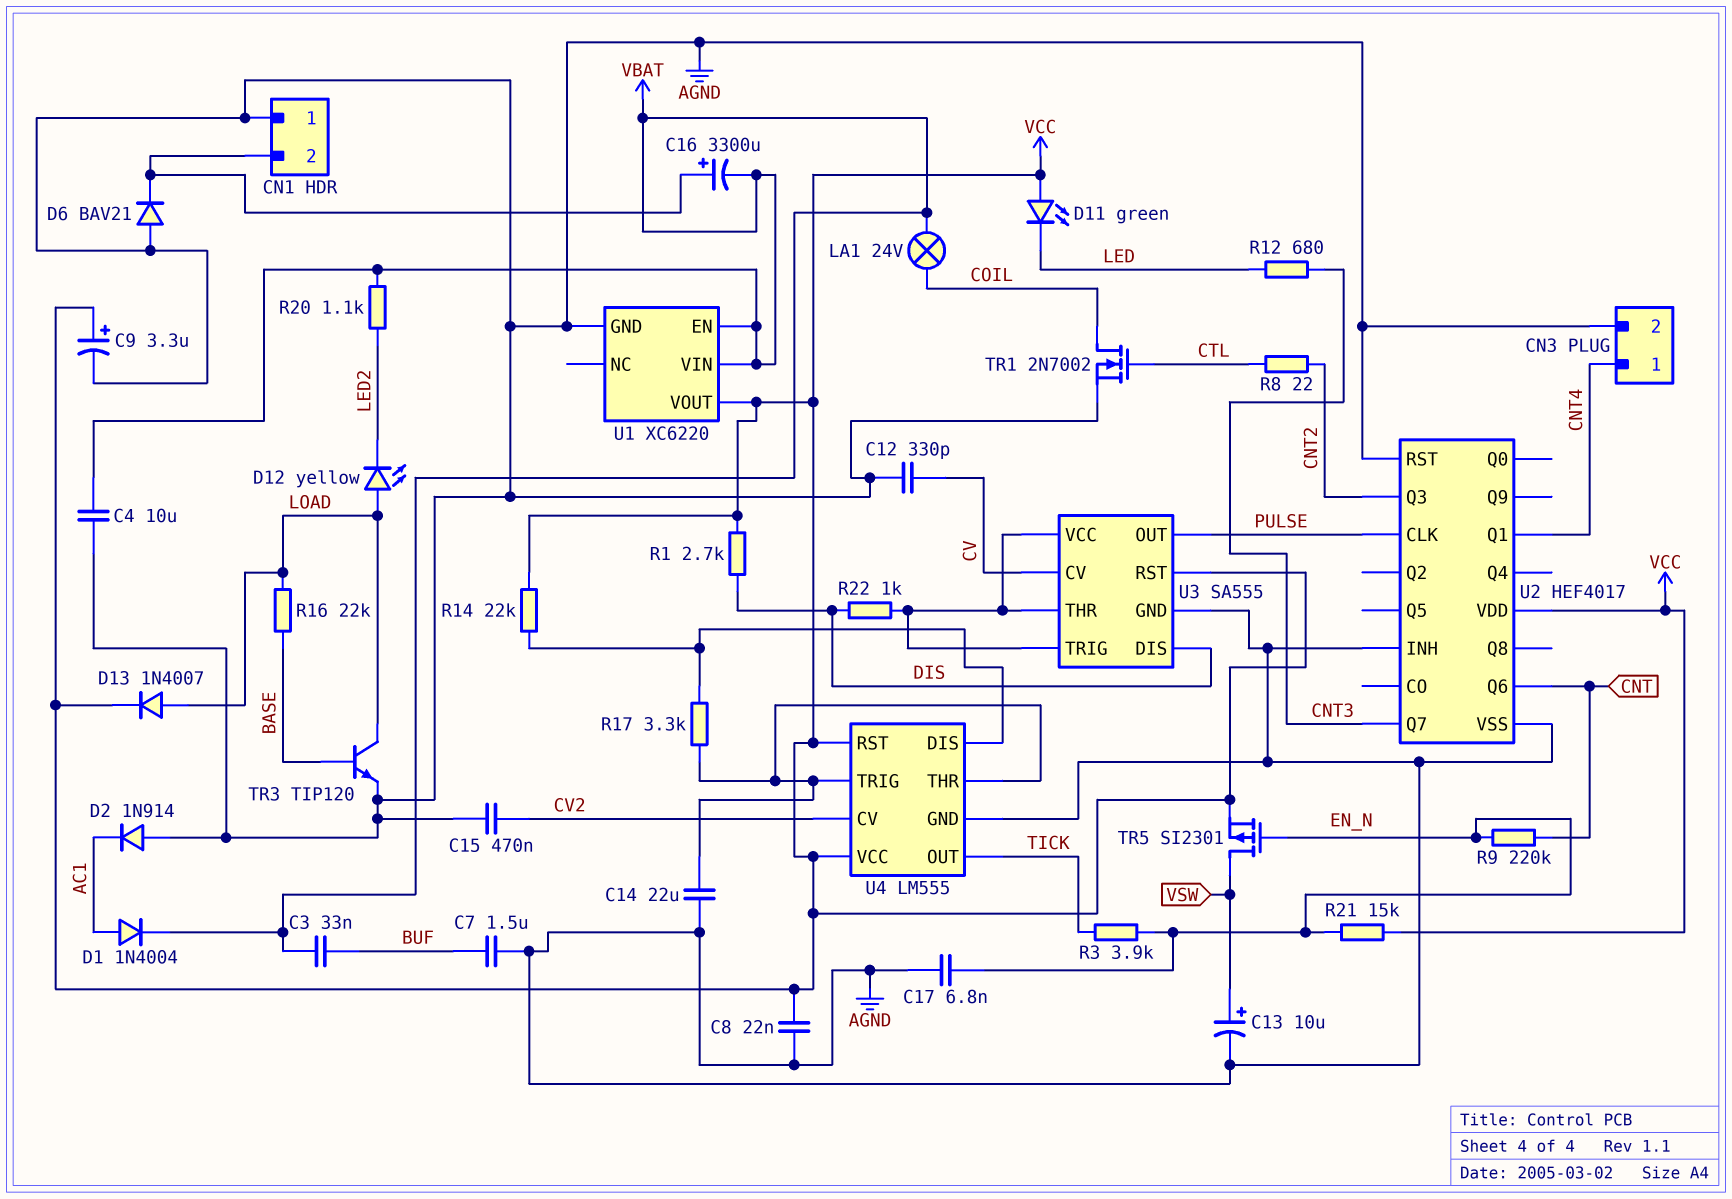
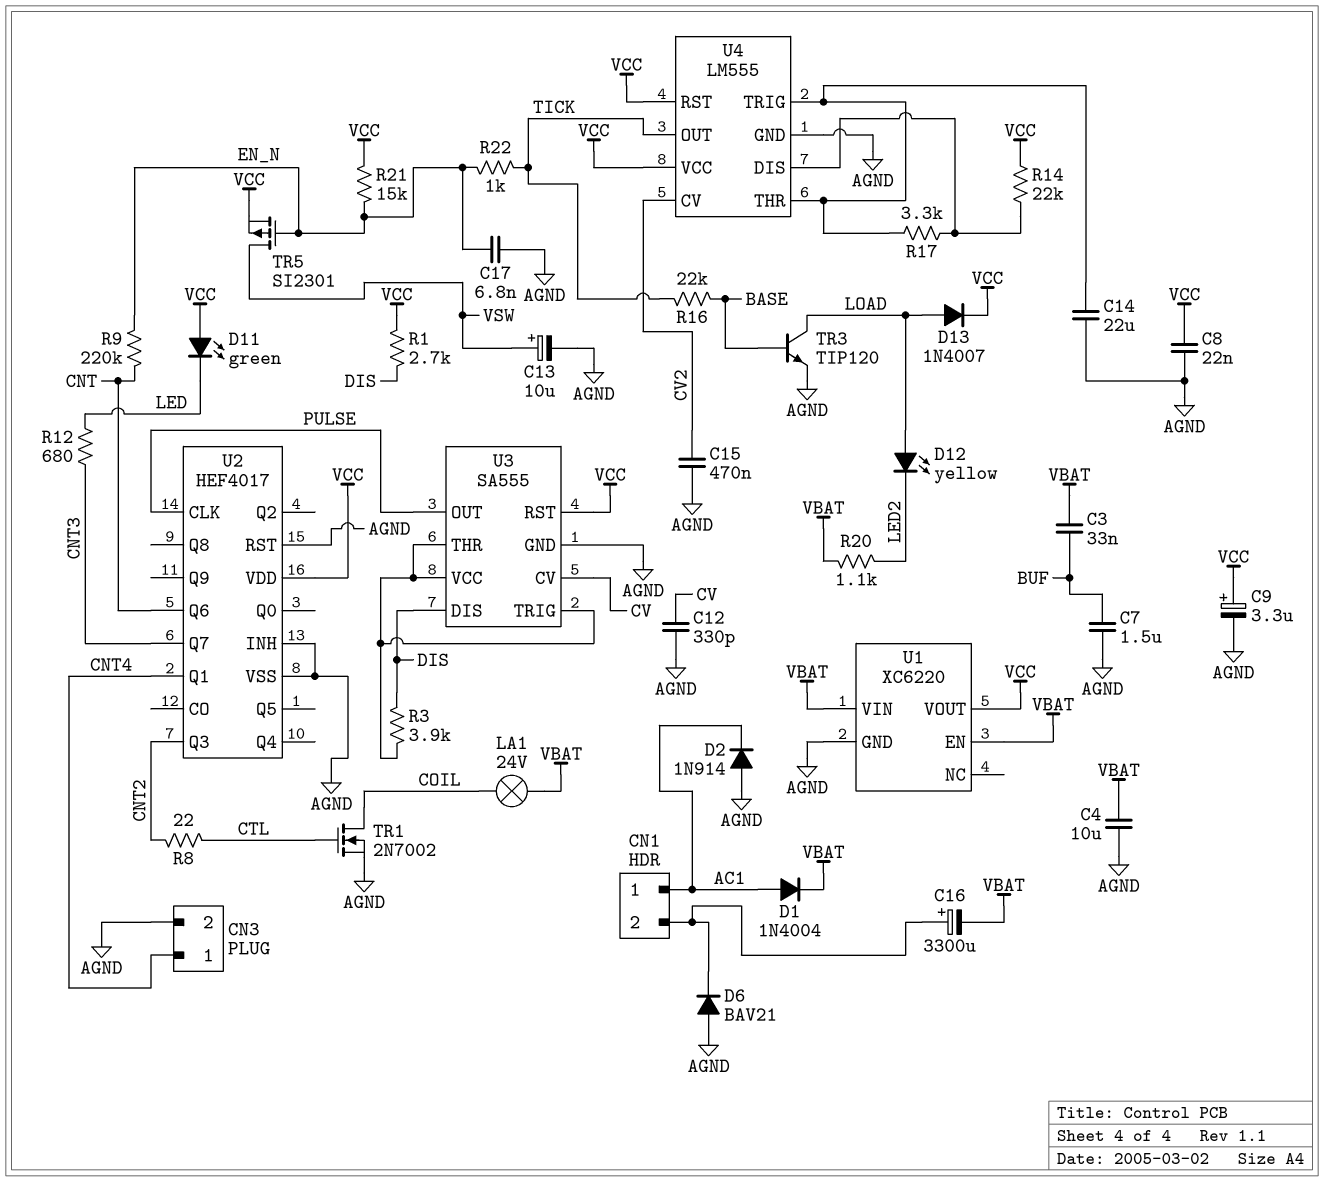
CN1 pin 1: AGND -> AC1
R3: 3.9k (EN_N, TICK) -> 3.9k (DIS, U3/THR)
R16: 22k (BASE, LOAD) -> 22k (BASE, TICK)
R22: 1k (DIS, U3/THR) -> 1k (EN_N, TICK)

